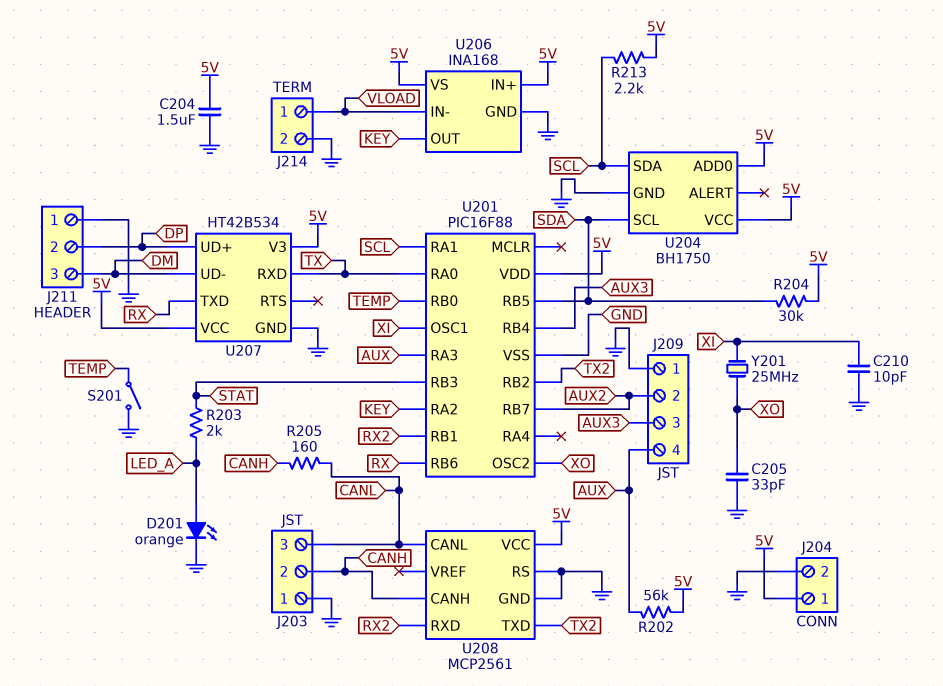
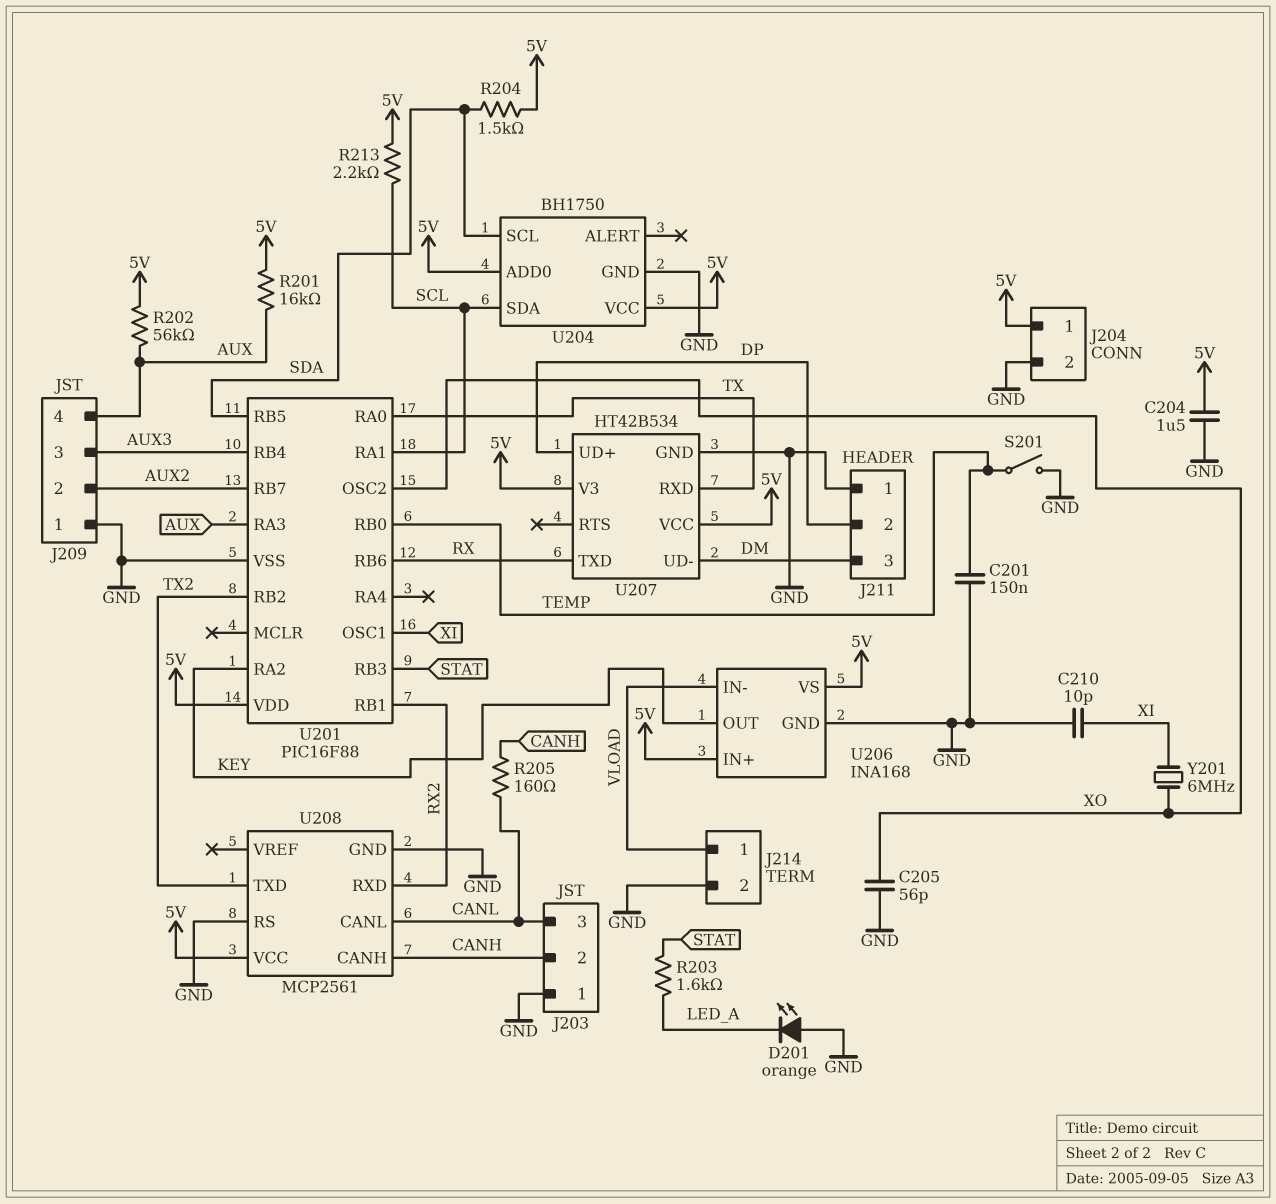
C201: none -> 150nF (GND, TEMP)
C205: 33pF (GND, XO) -> 56pF (GND, XO)
D201: LED orange (A LED_A, K GND) -> LED orange (A GND, K LED_A)
R201: none -> 16k (5V, AUX)
R203: 2k (LED_A, STAT) -> 1.6k (LED_A, STAT)
R204: 30k (5V, SDA) -> 1.5k (5V, SDA)
Y201: 25MHz (XI, XO) -> 6MHz (XI, XO)

